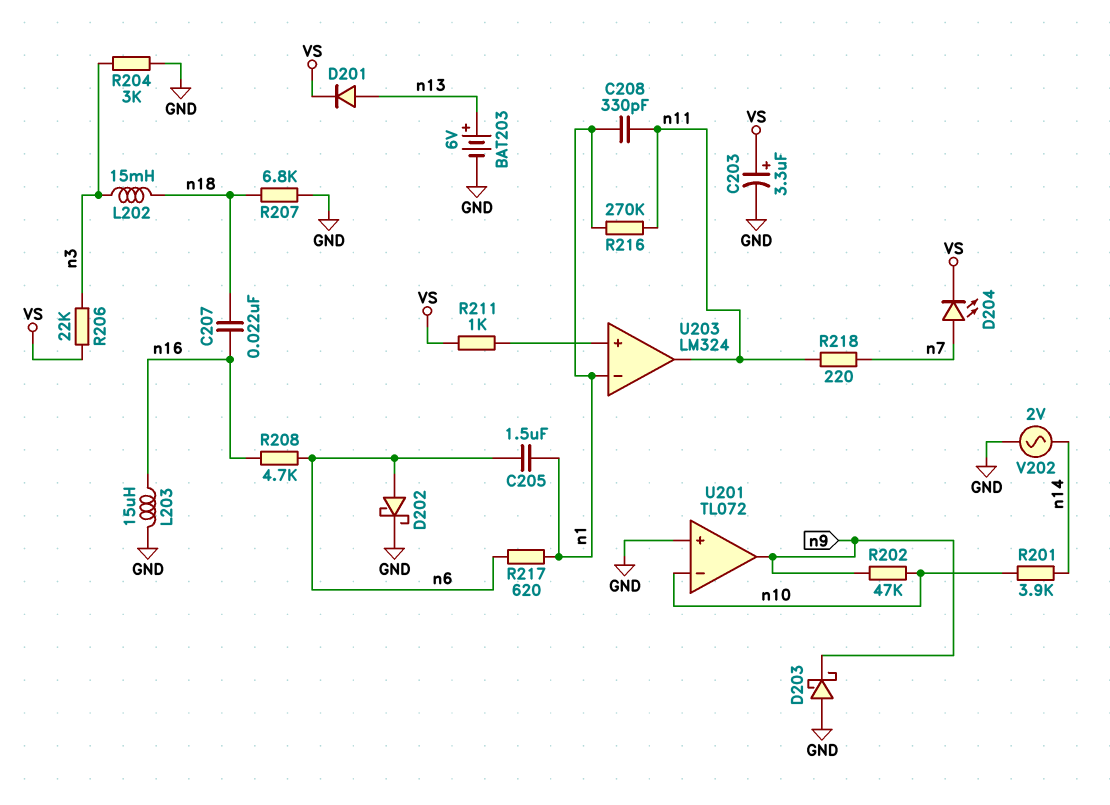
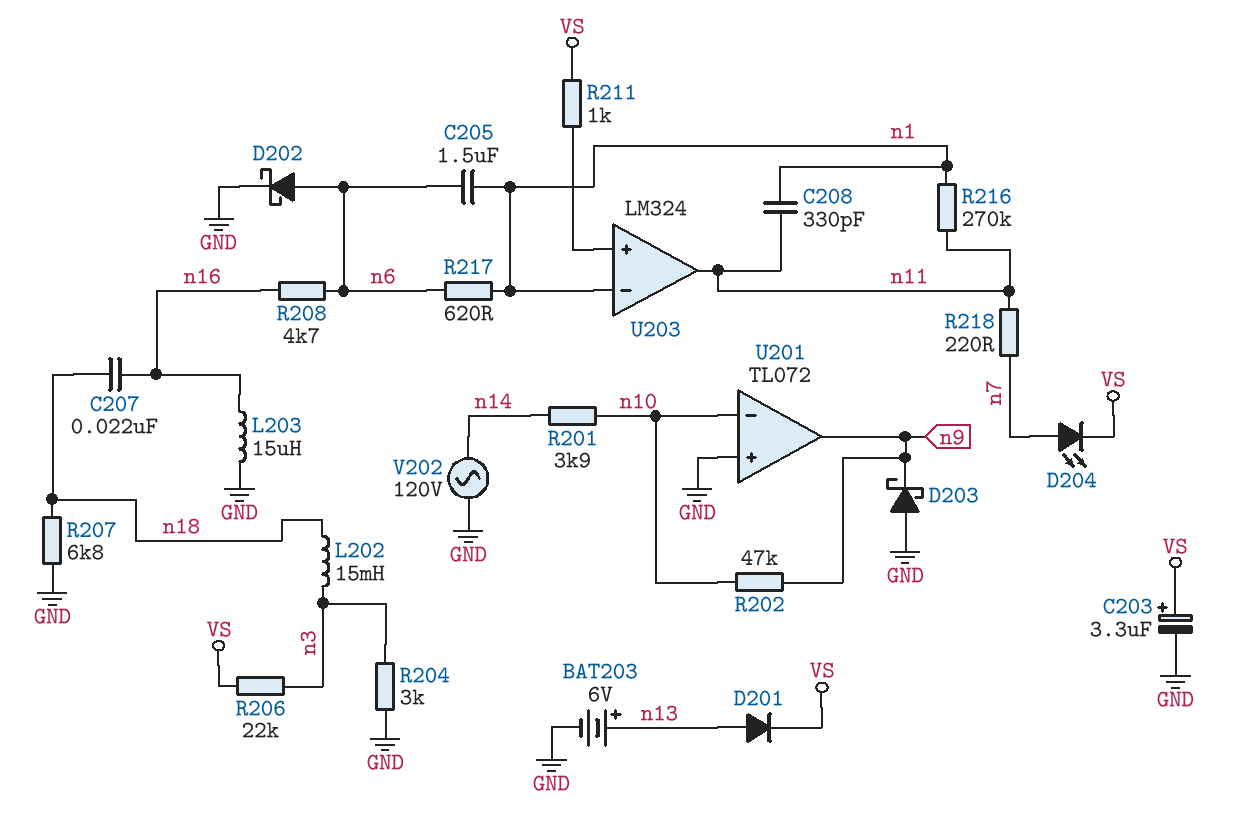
V202: AC 2V (GND, n14) -> AC 120V (GND, n14)

